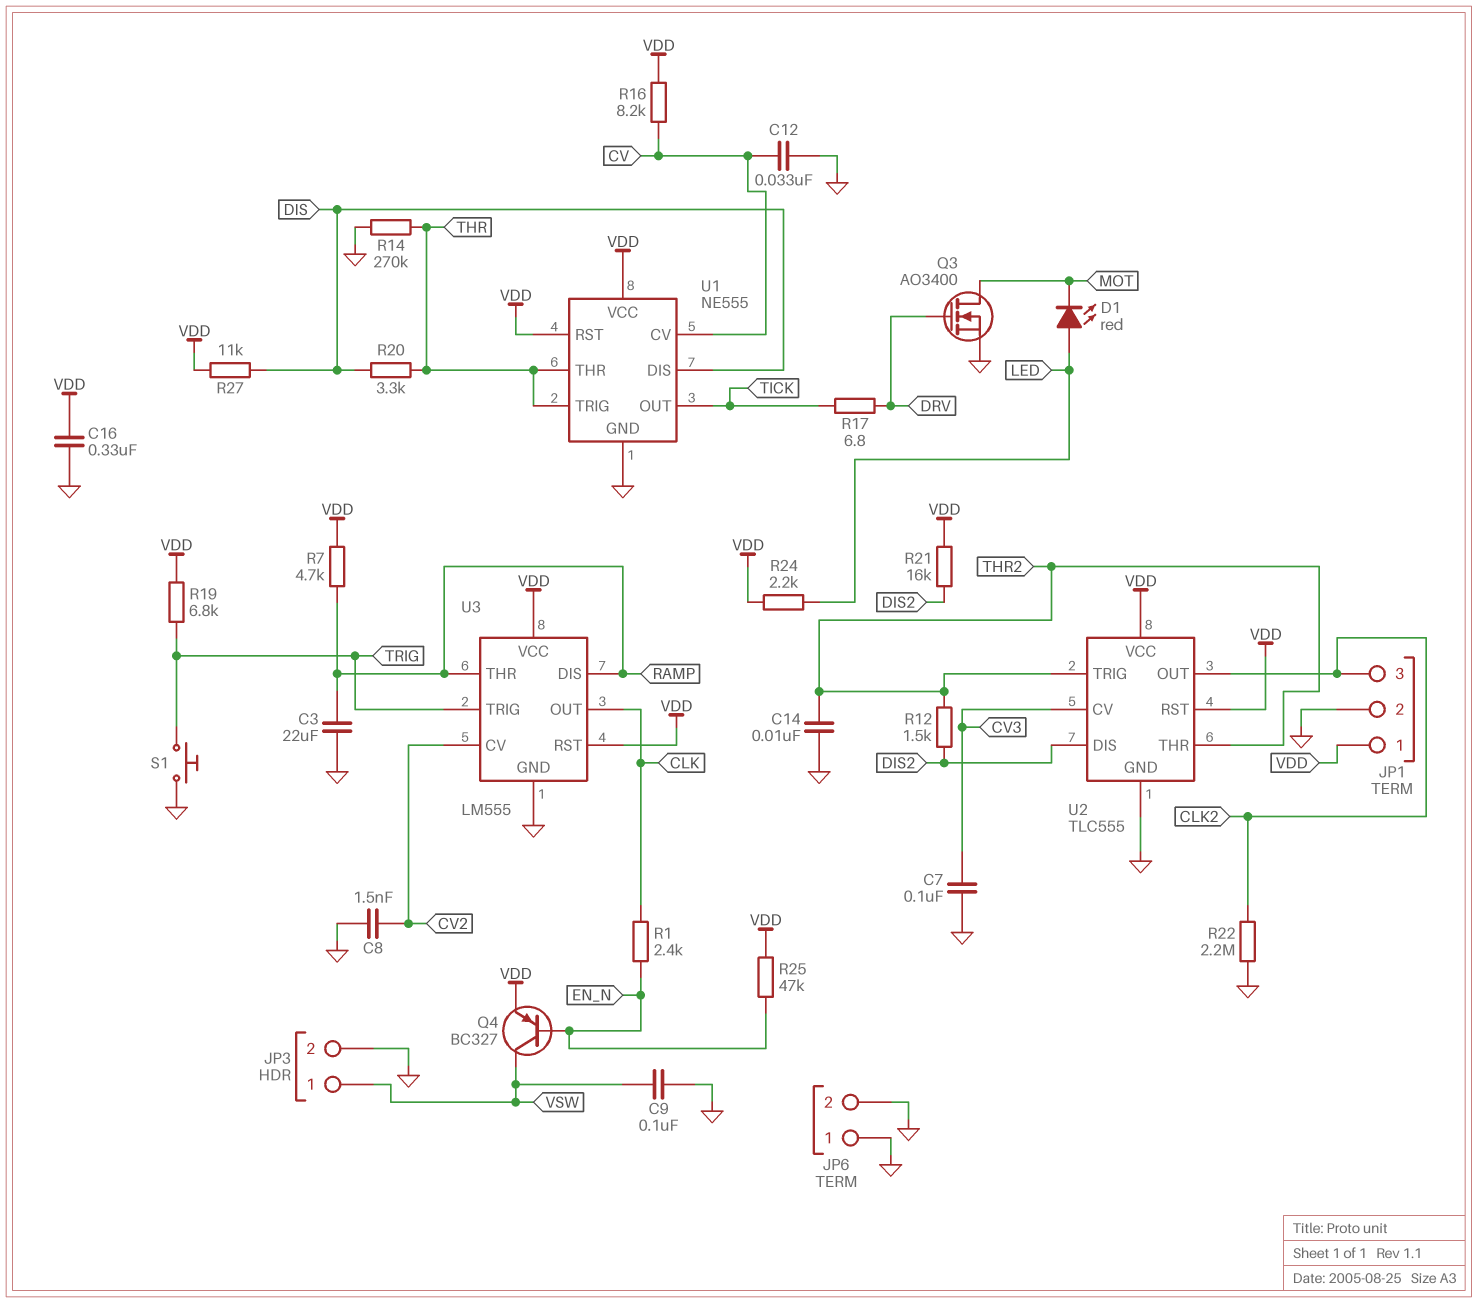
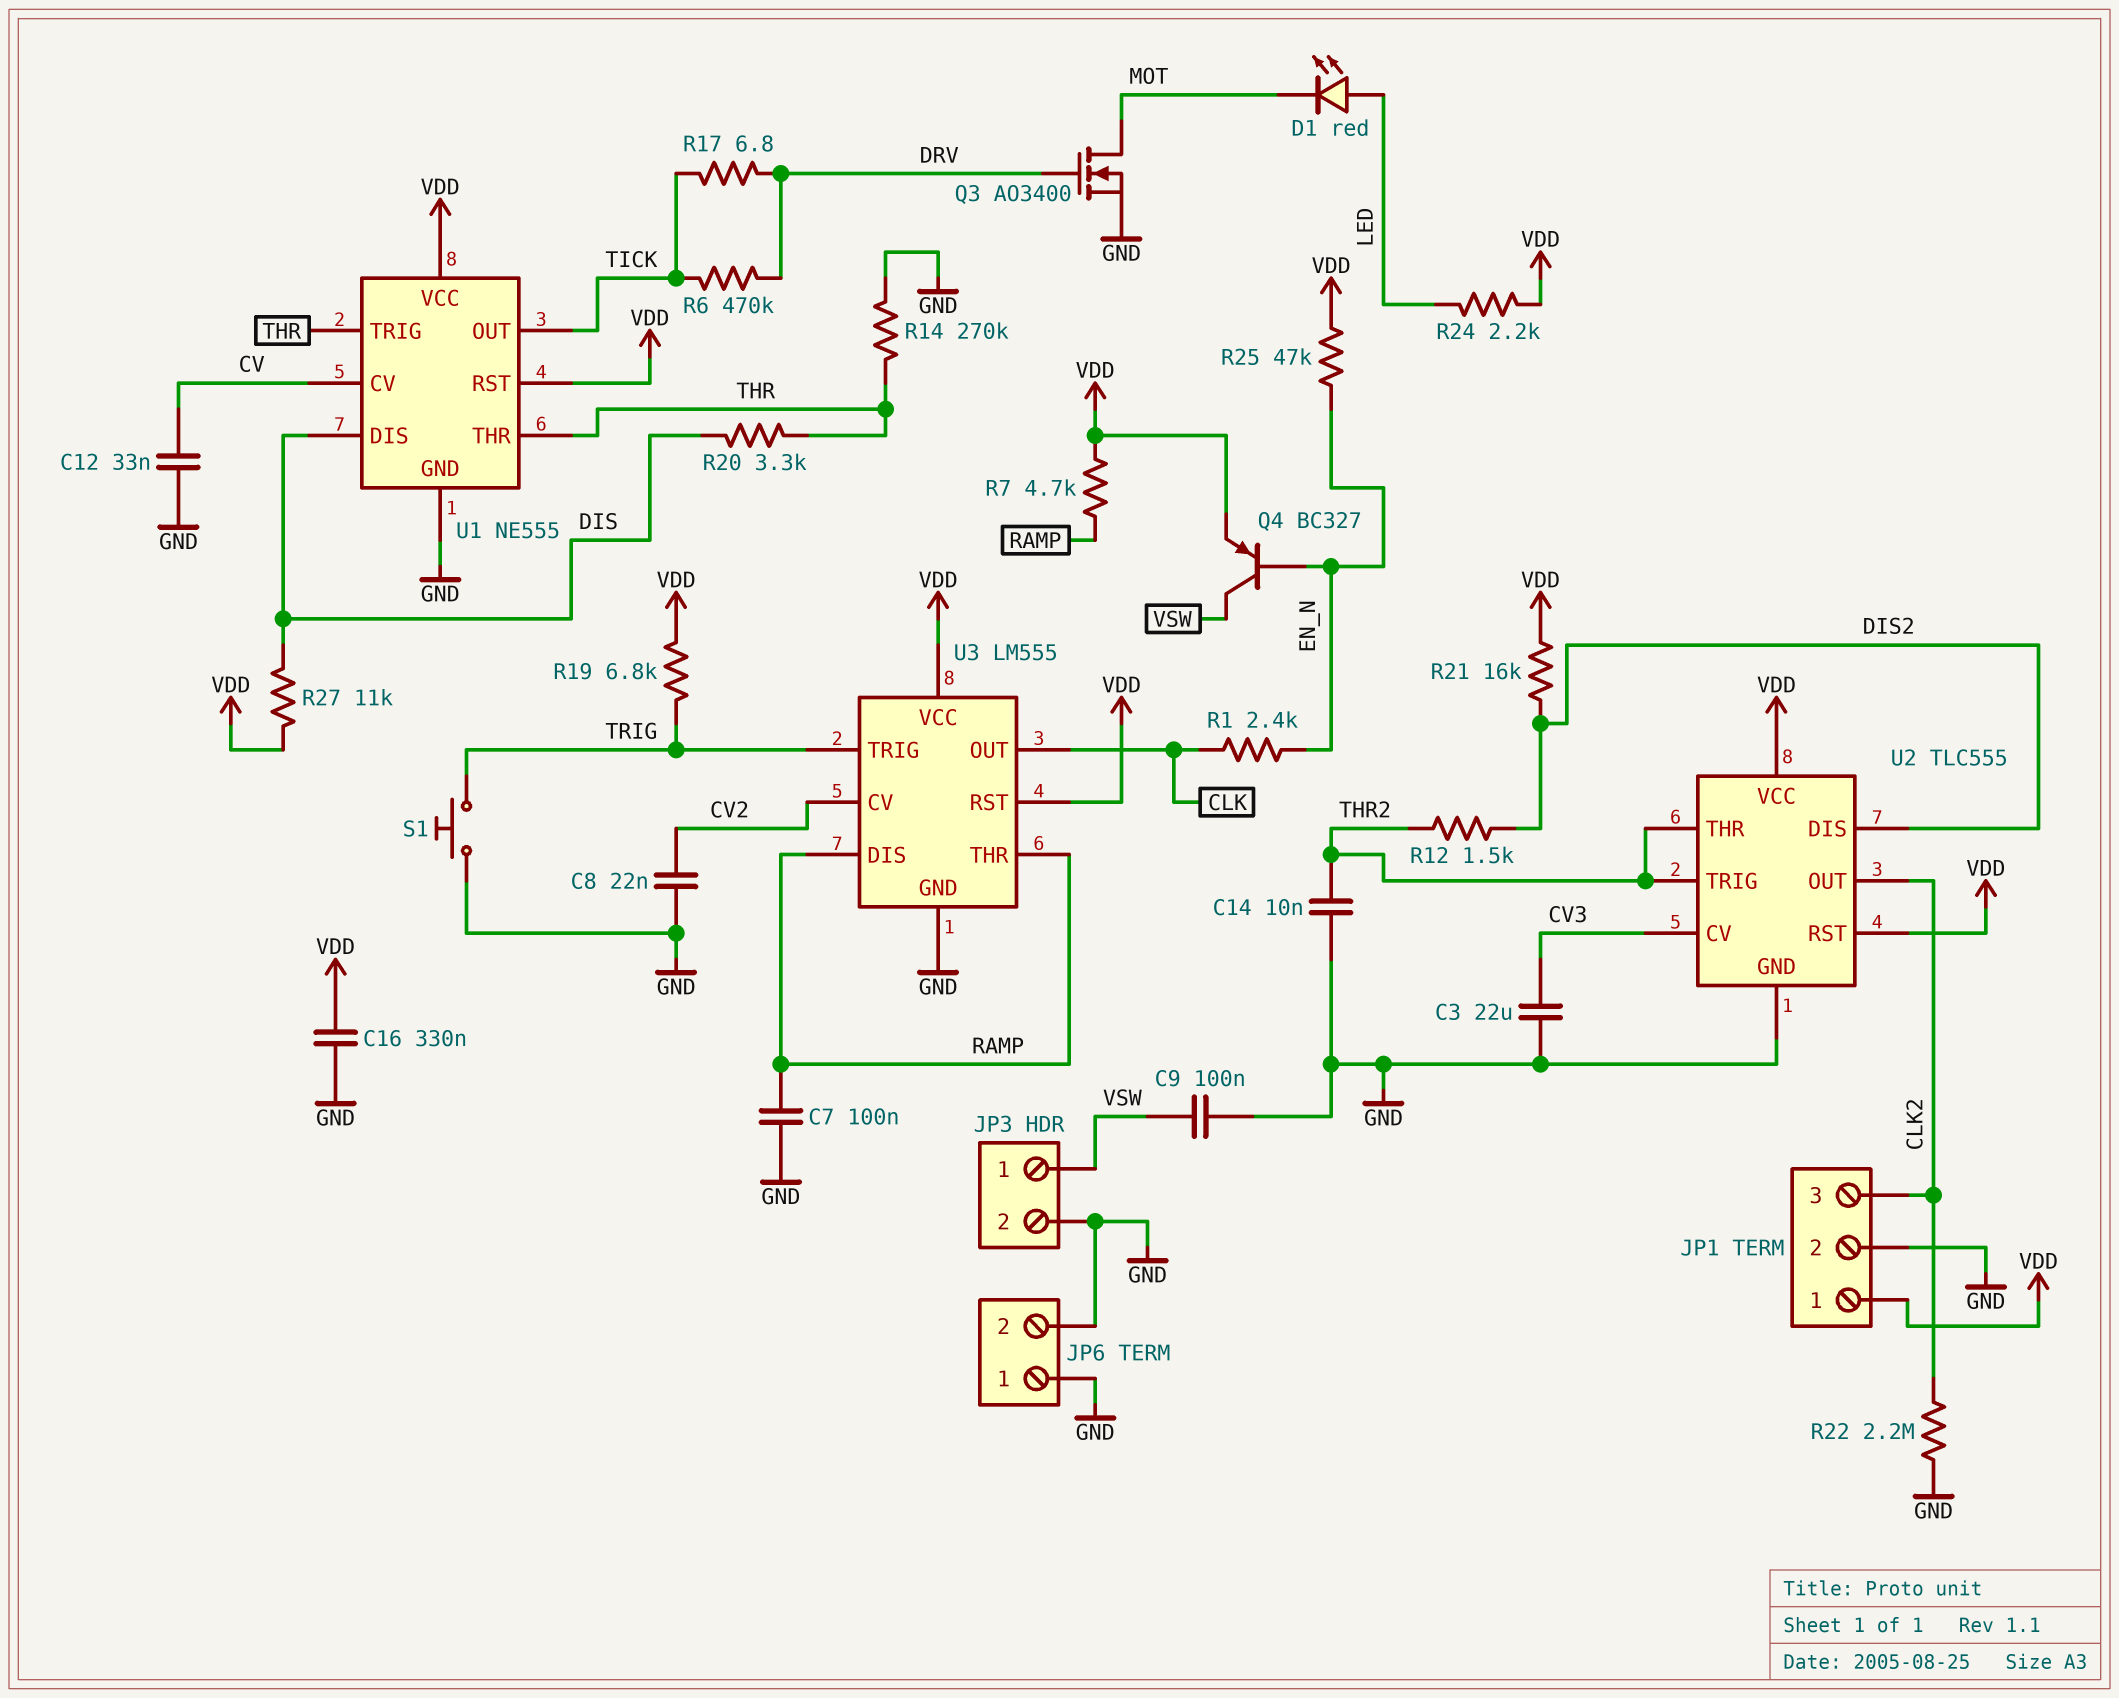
C3: 22uF (GND, RAMP) -> 22uF (CV3, GND)
C7: 100nF (CV3, GND) -> 100nF (GND, RAMP)
C8: 1.5nF (CV2, GND) -> 22nF (CV2, GND)
R6: none -> 470k (DRV, TICK)
R16: 8.2k (CV, VDD) -> none

